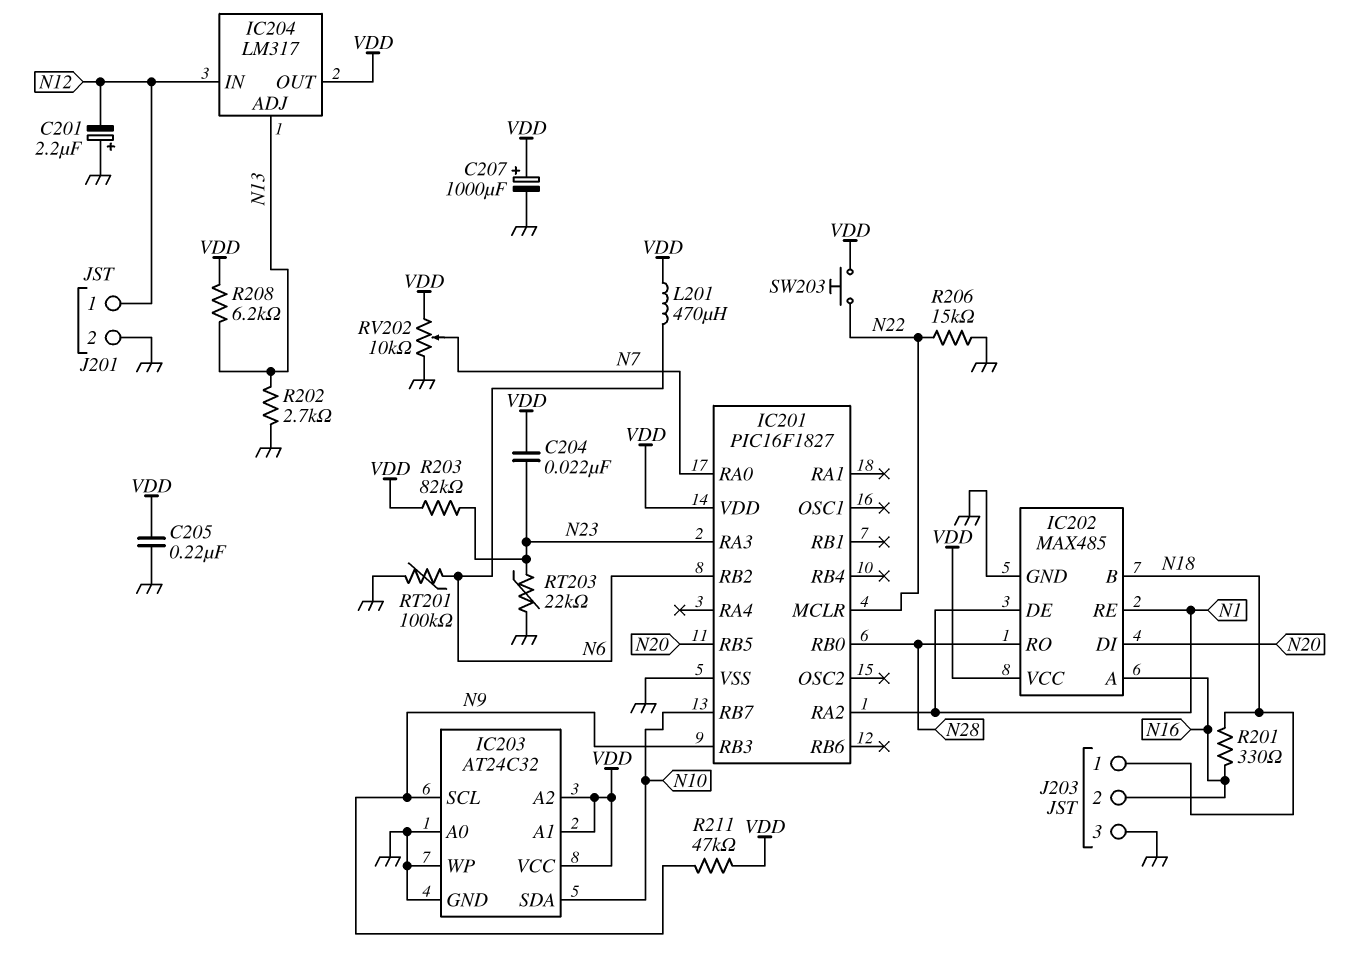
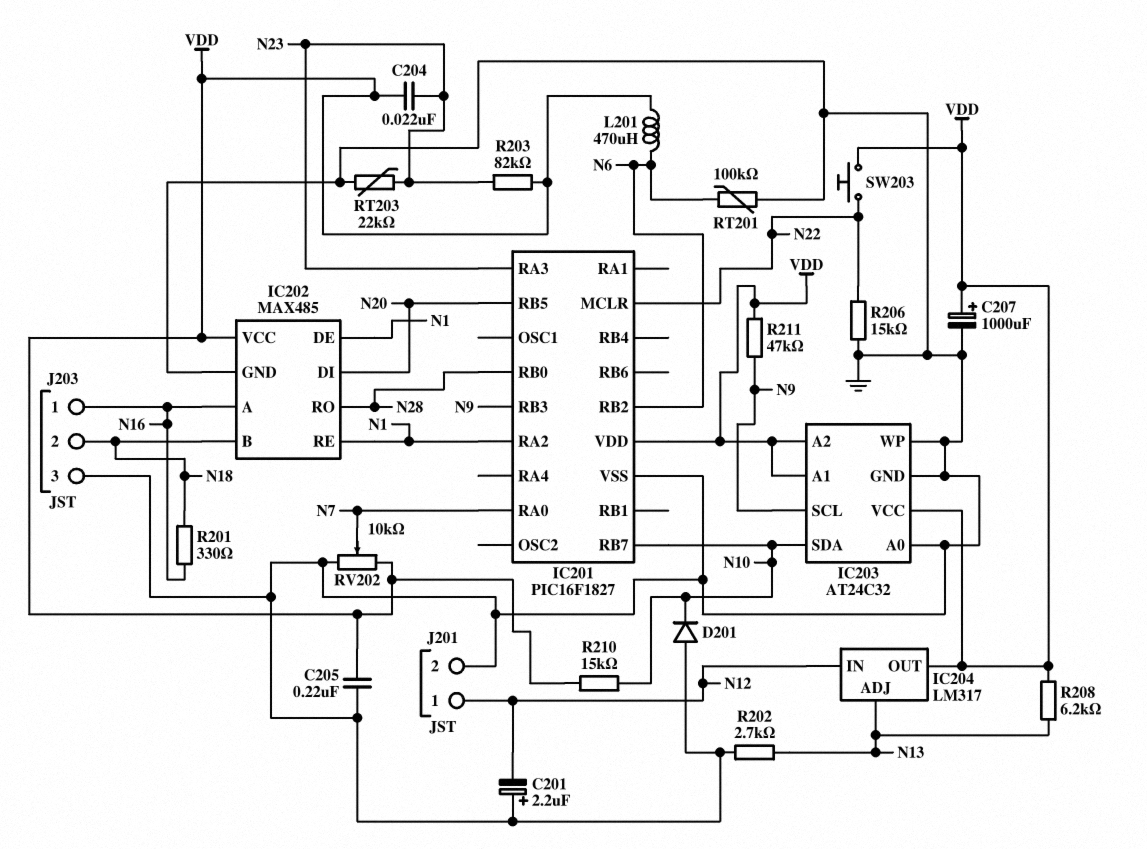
D201: none -> diode (A GND, K N10)
J203 pin 1: N18 -> N16
J203 pin 2: N16 -> N18
R210: none -> 15k (N10, VDD)

